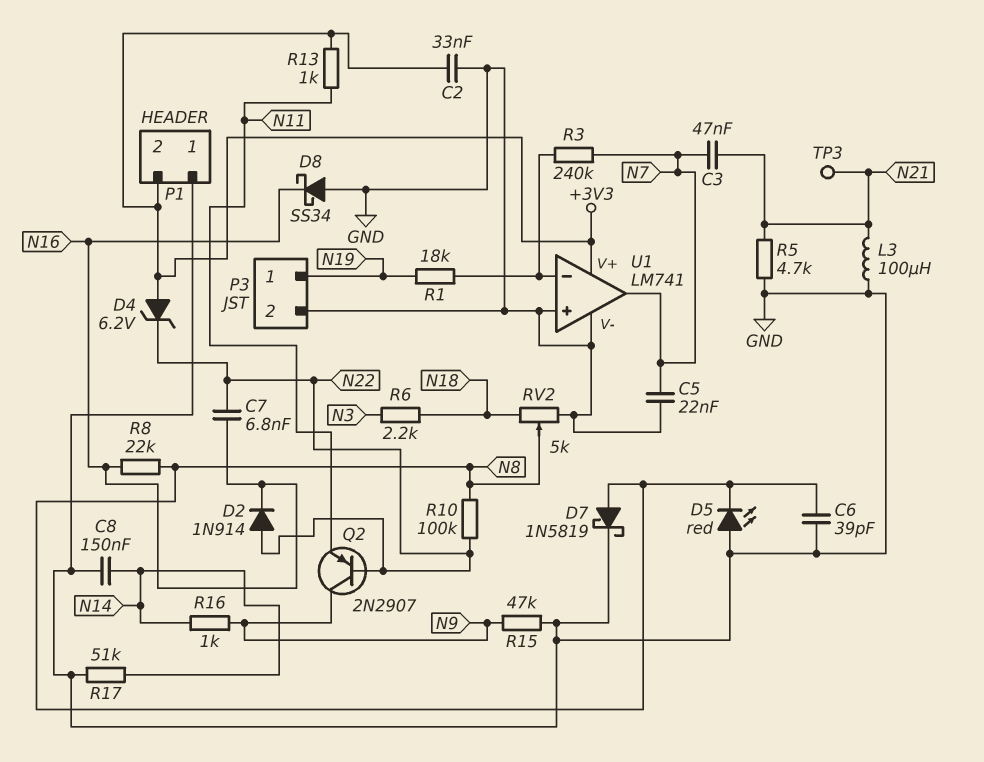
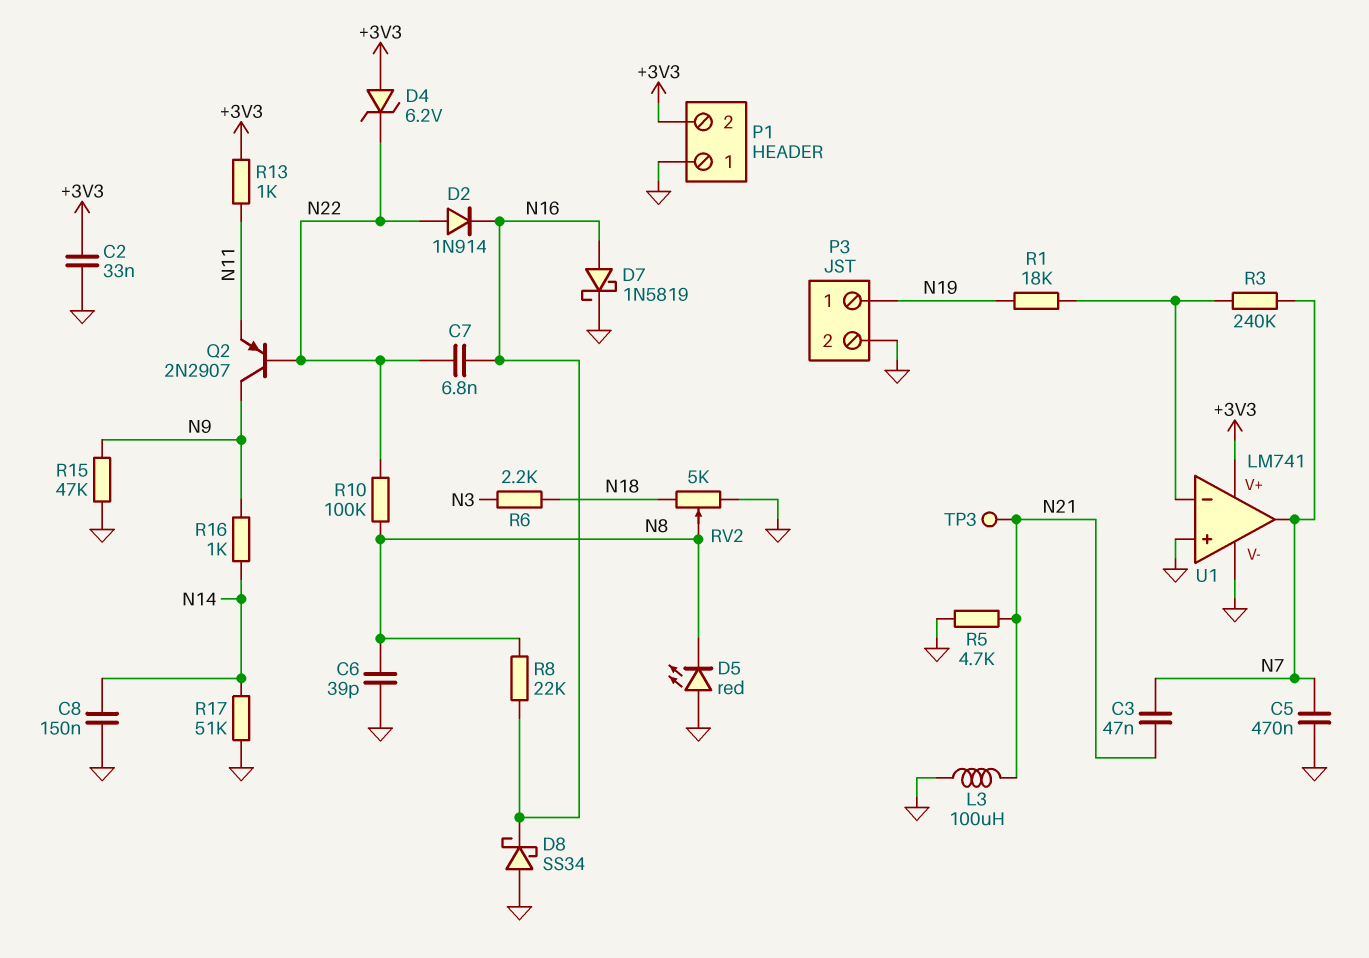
C5: 22nF (GND, N7) -> 470nF (GND, N7)
D7: schottky 1N5819 (A N8, K GND) -> schottky 1N5819 (A N16, K GND)

